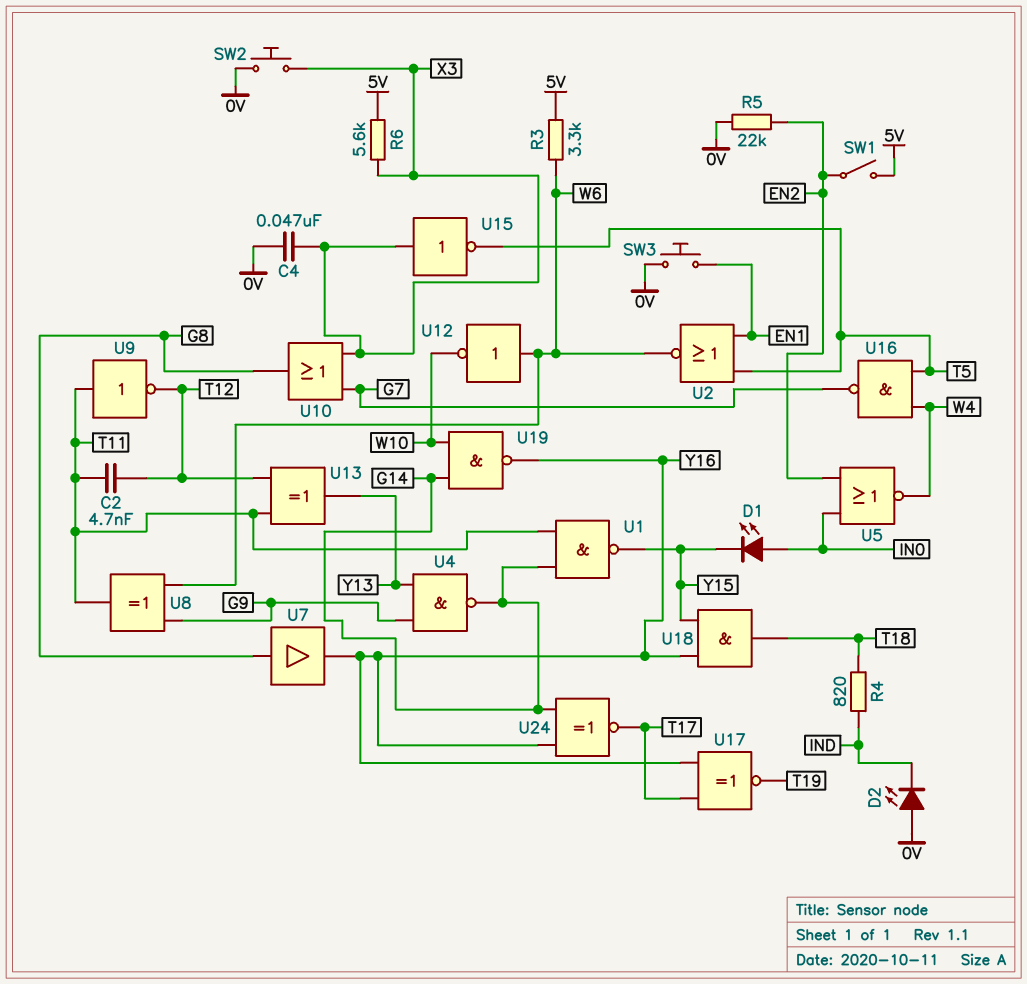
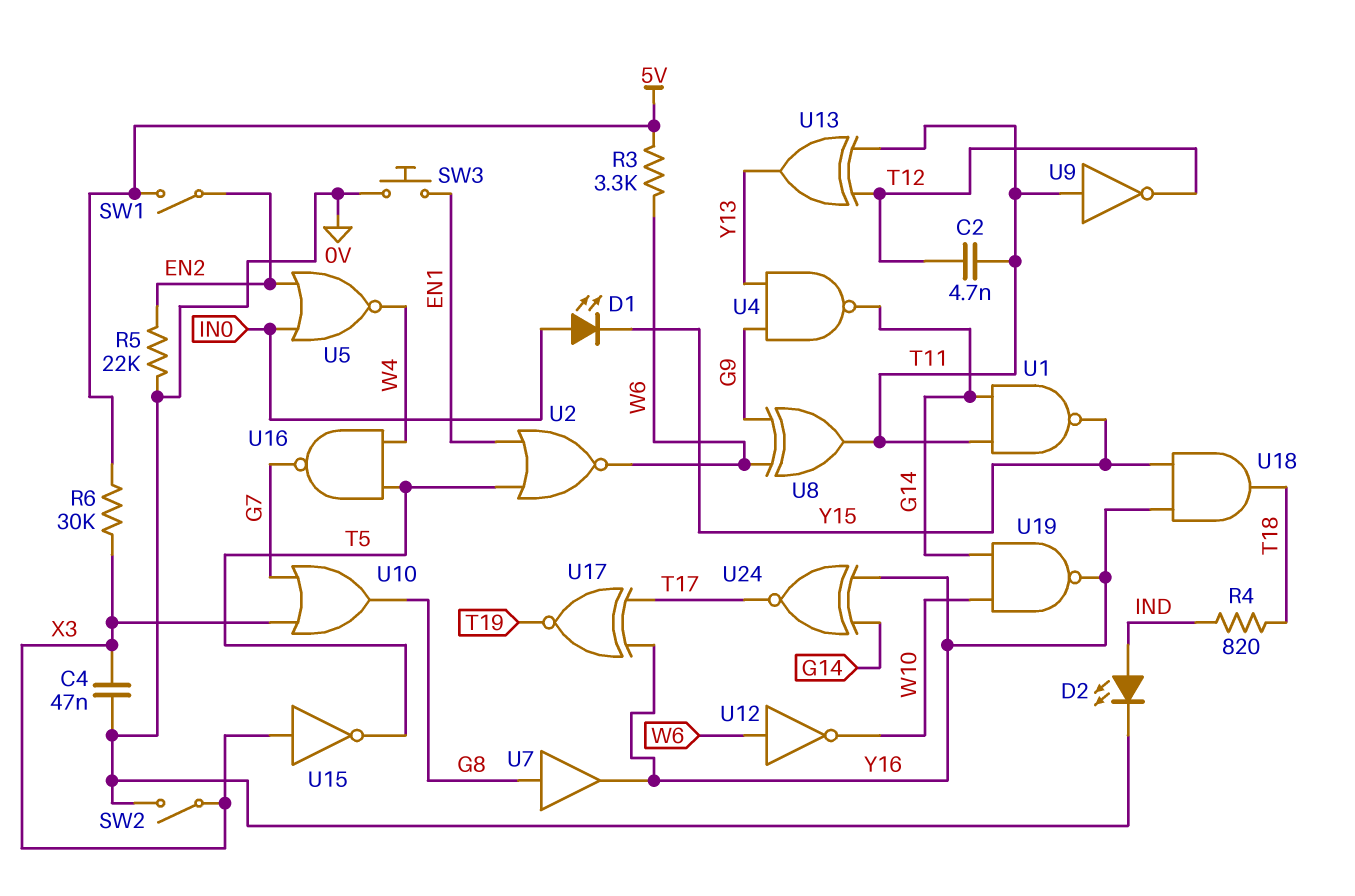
D2: LED (A 0V, K IND) -> LED (A IND, K 0V)
R6: 5.6k (5V, X3) -> 30k (5V, X3)
SW2: button (0V, X3) -> switch (0V, X3)

